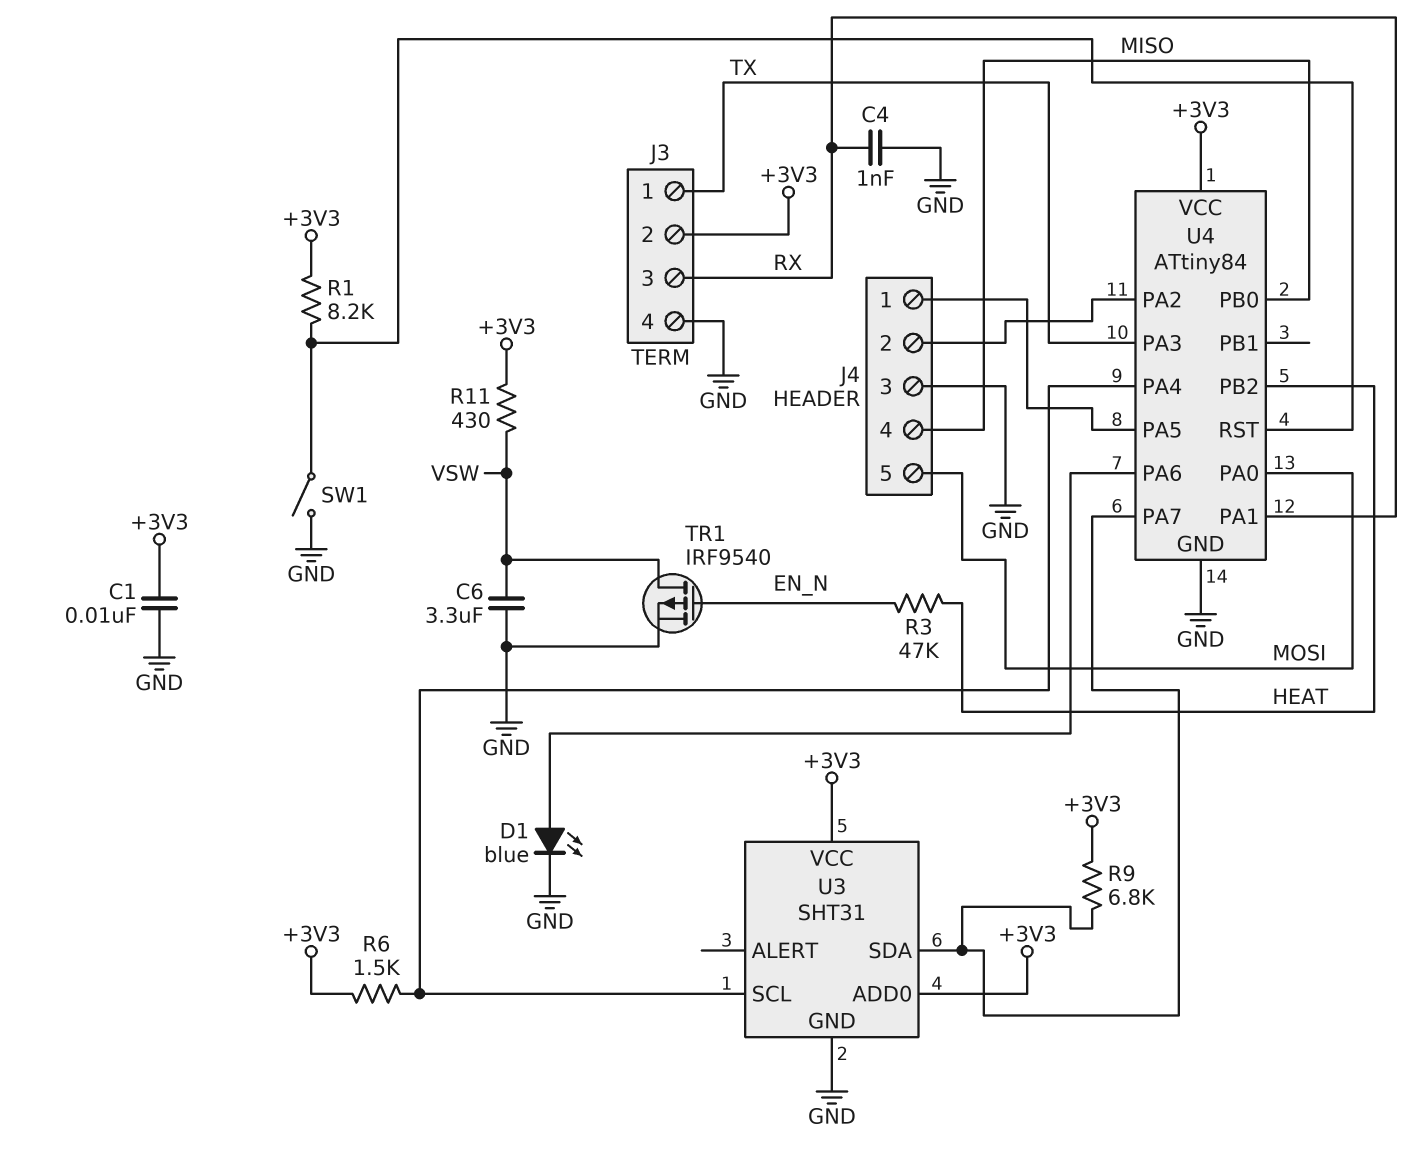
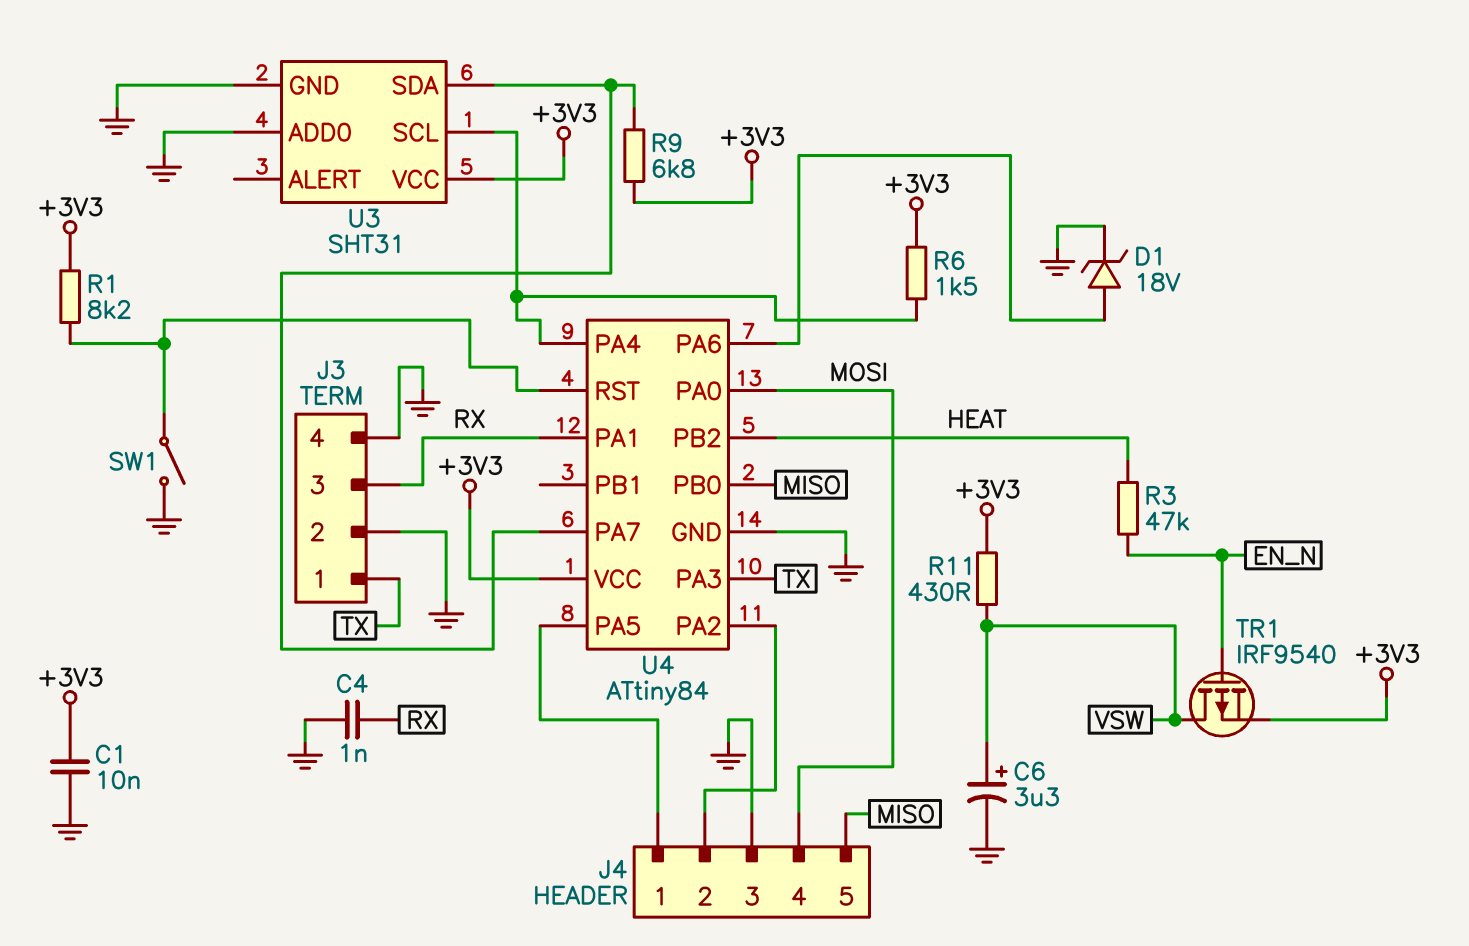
C6: 3.3uF (GND, VSW) -> 3.3uF (plus VSW, minus GND)
D1: LED blue (A U4/PA6, K GND) -> zener 18V (A U4/PA6, K GND)
J3 pin 2: +3V3 -> GND
J4 pin 4: MISO -> MOSI
J4 pin 5: MOSI -> MISO
TR1: PMOS IRF9540 (G EN_N, D VSW, S GND) -> PMOS IRF9540 (G EN_N, D VSW, S +3V3)
U3 pin ADD0: +3V3 -> GND

